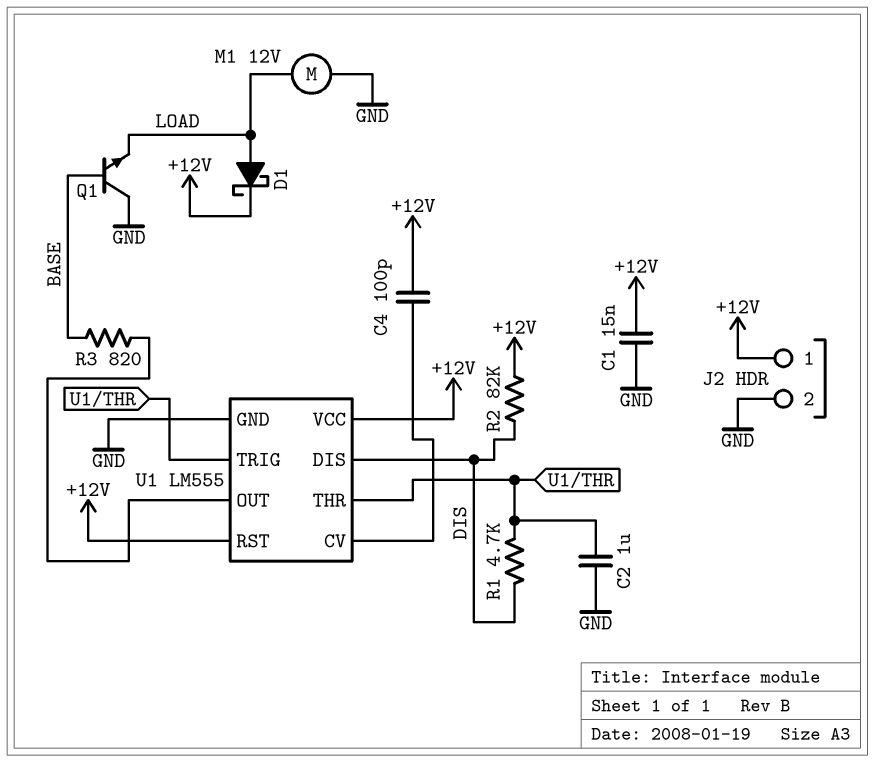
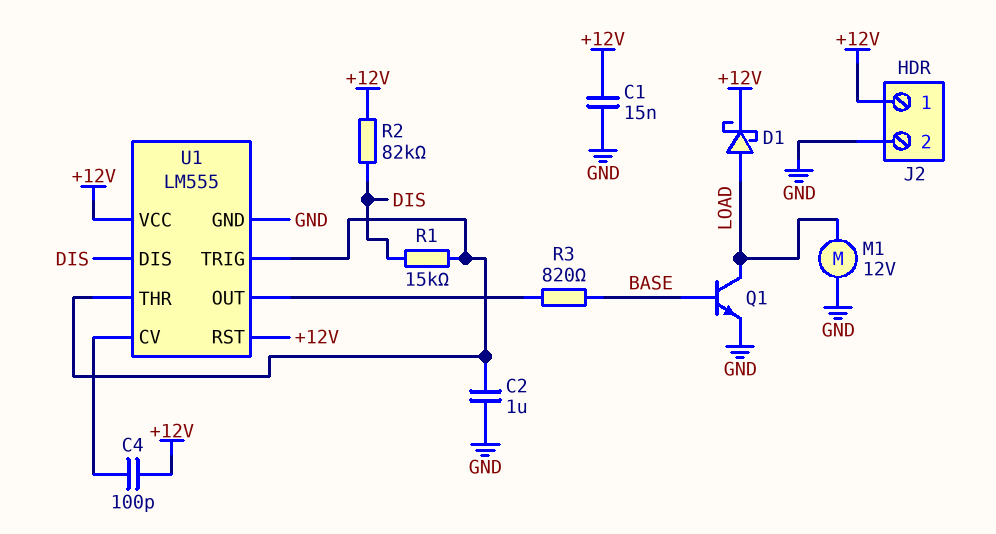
Q1: NPN (B BASE, C GND, E LOAD) -> NPN (B BASE, C LOAD, E GND)
R1: 4.7k (DIS, U1/THR) -> 15k (DIS, U1/THR)

